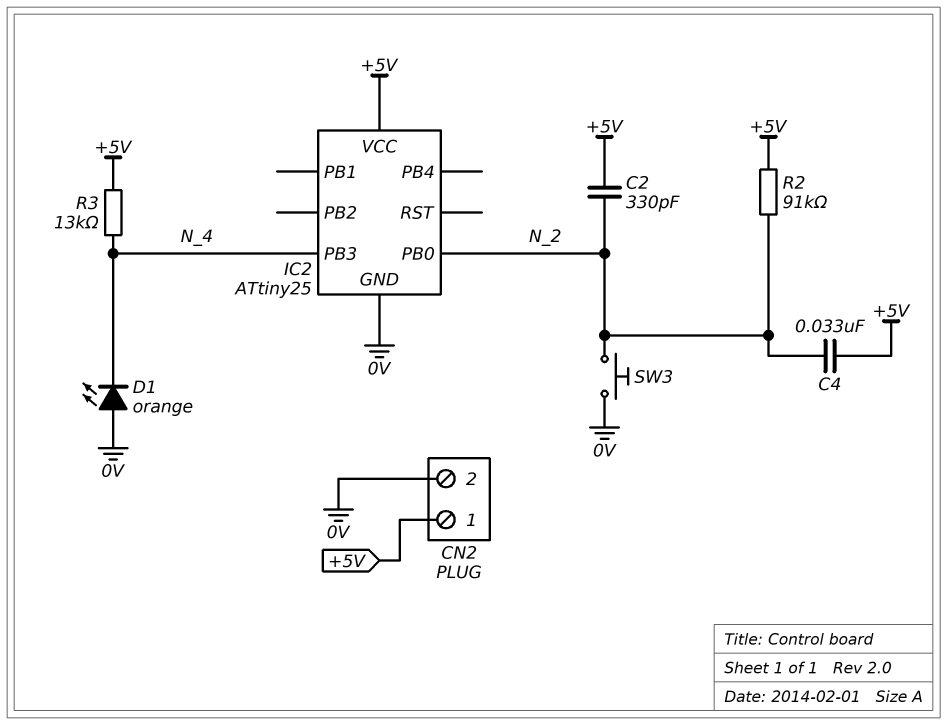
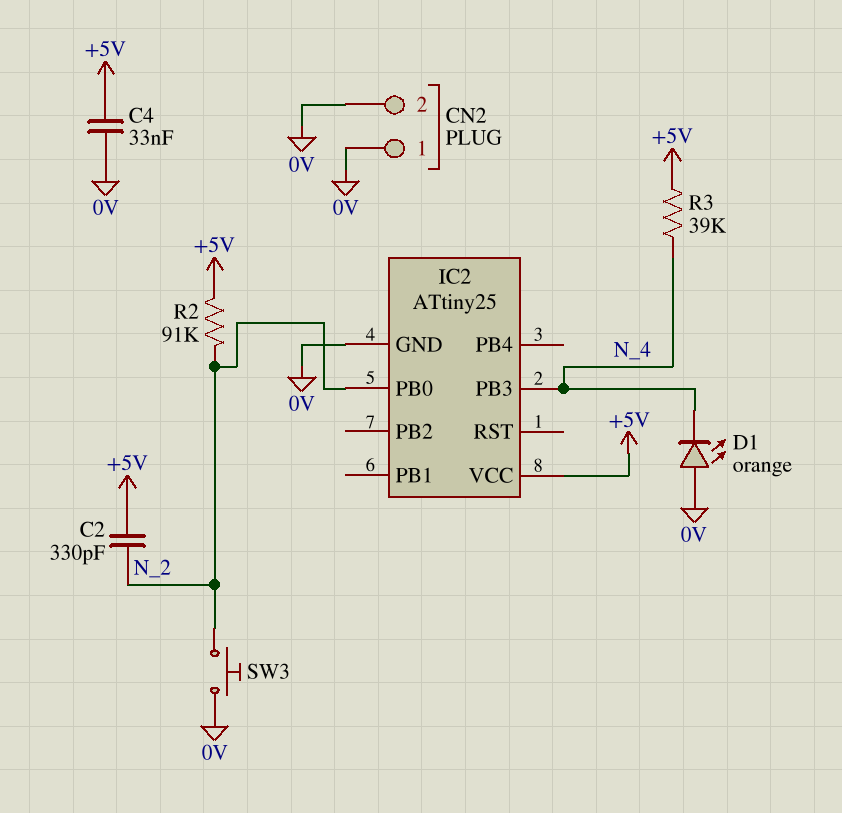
C4: 33nF (+5V, N_2) -> 33nF (+5V, 0V)
CN2 pin 1: +5V -> 0V
R3: 13k (+5V, N_4) -> 39k (+5V, N_4)

